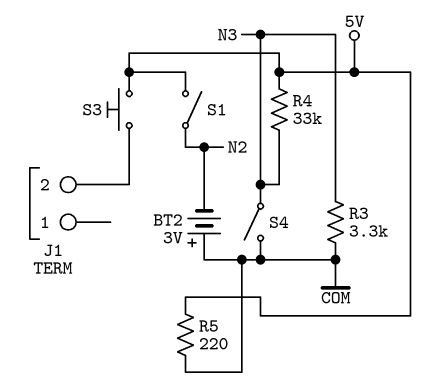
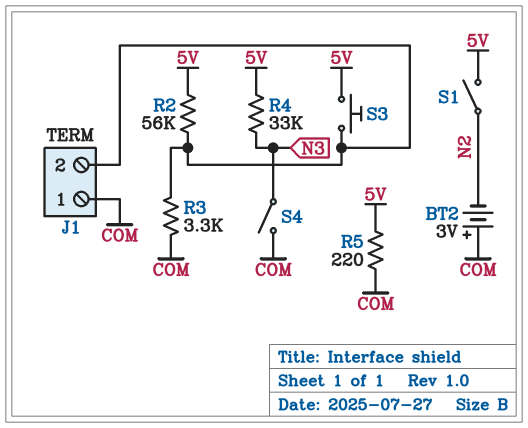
J1 pin 1: none -> COM
R2: none -> 56k (5V, J1/2)
R3: 3.3k (COM, N3) -> 3.3k (COM, J1/2)

